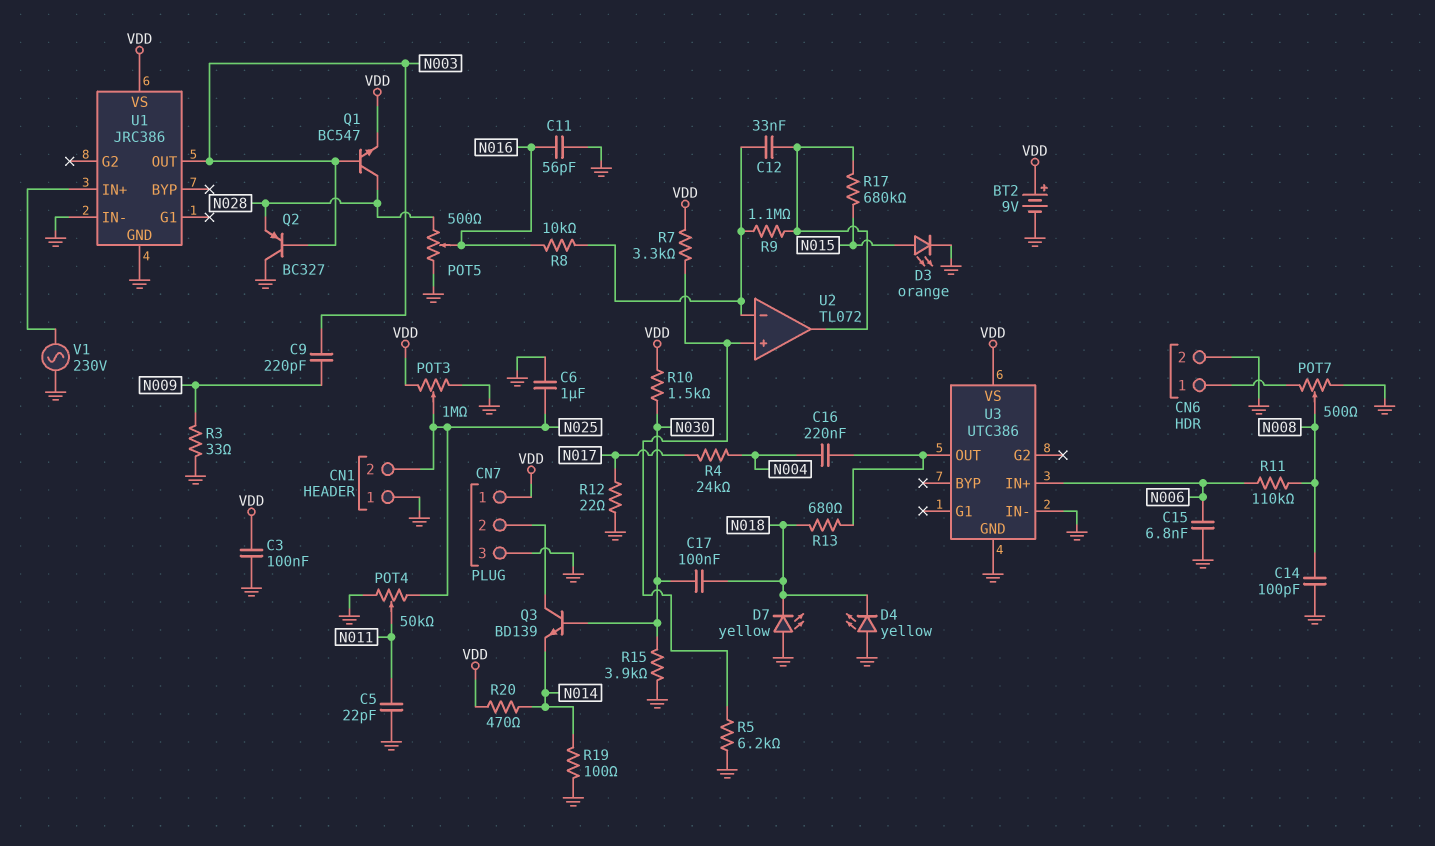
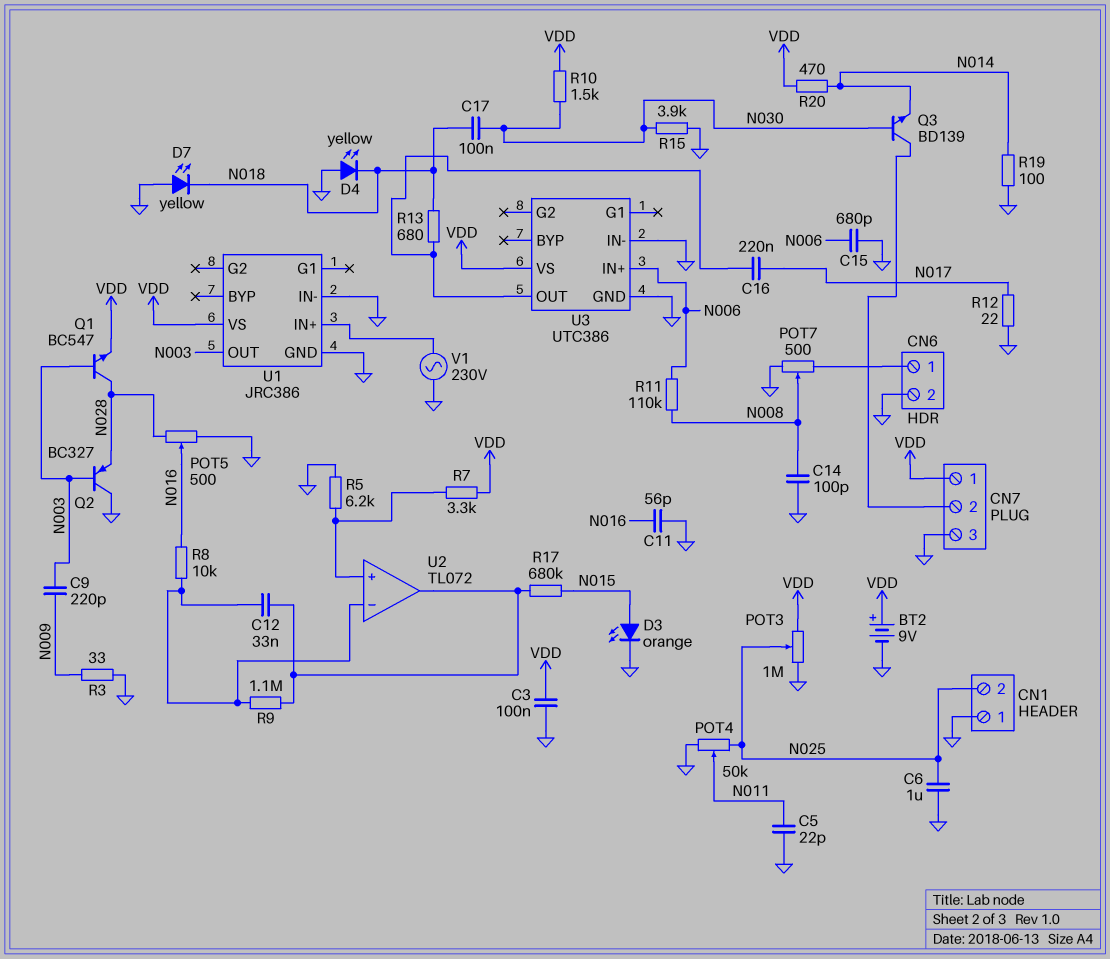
C15: 6.8nF (GND, N006) -> 680pF (GND, N006)
C16: 220nF (N004, U3/OUT) -> 220nF (N017, U3/OUT)
R4: 24k (N004, N017) -> none

